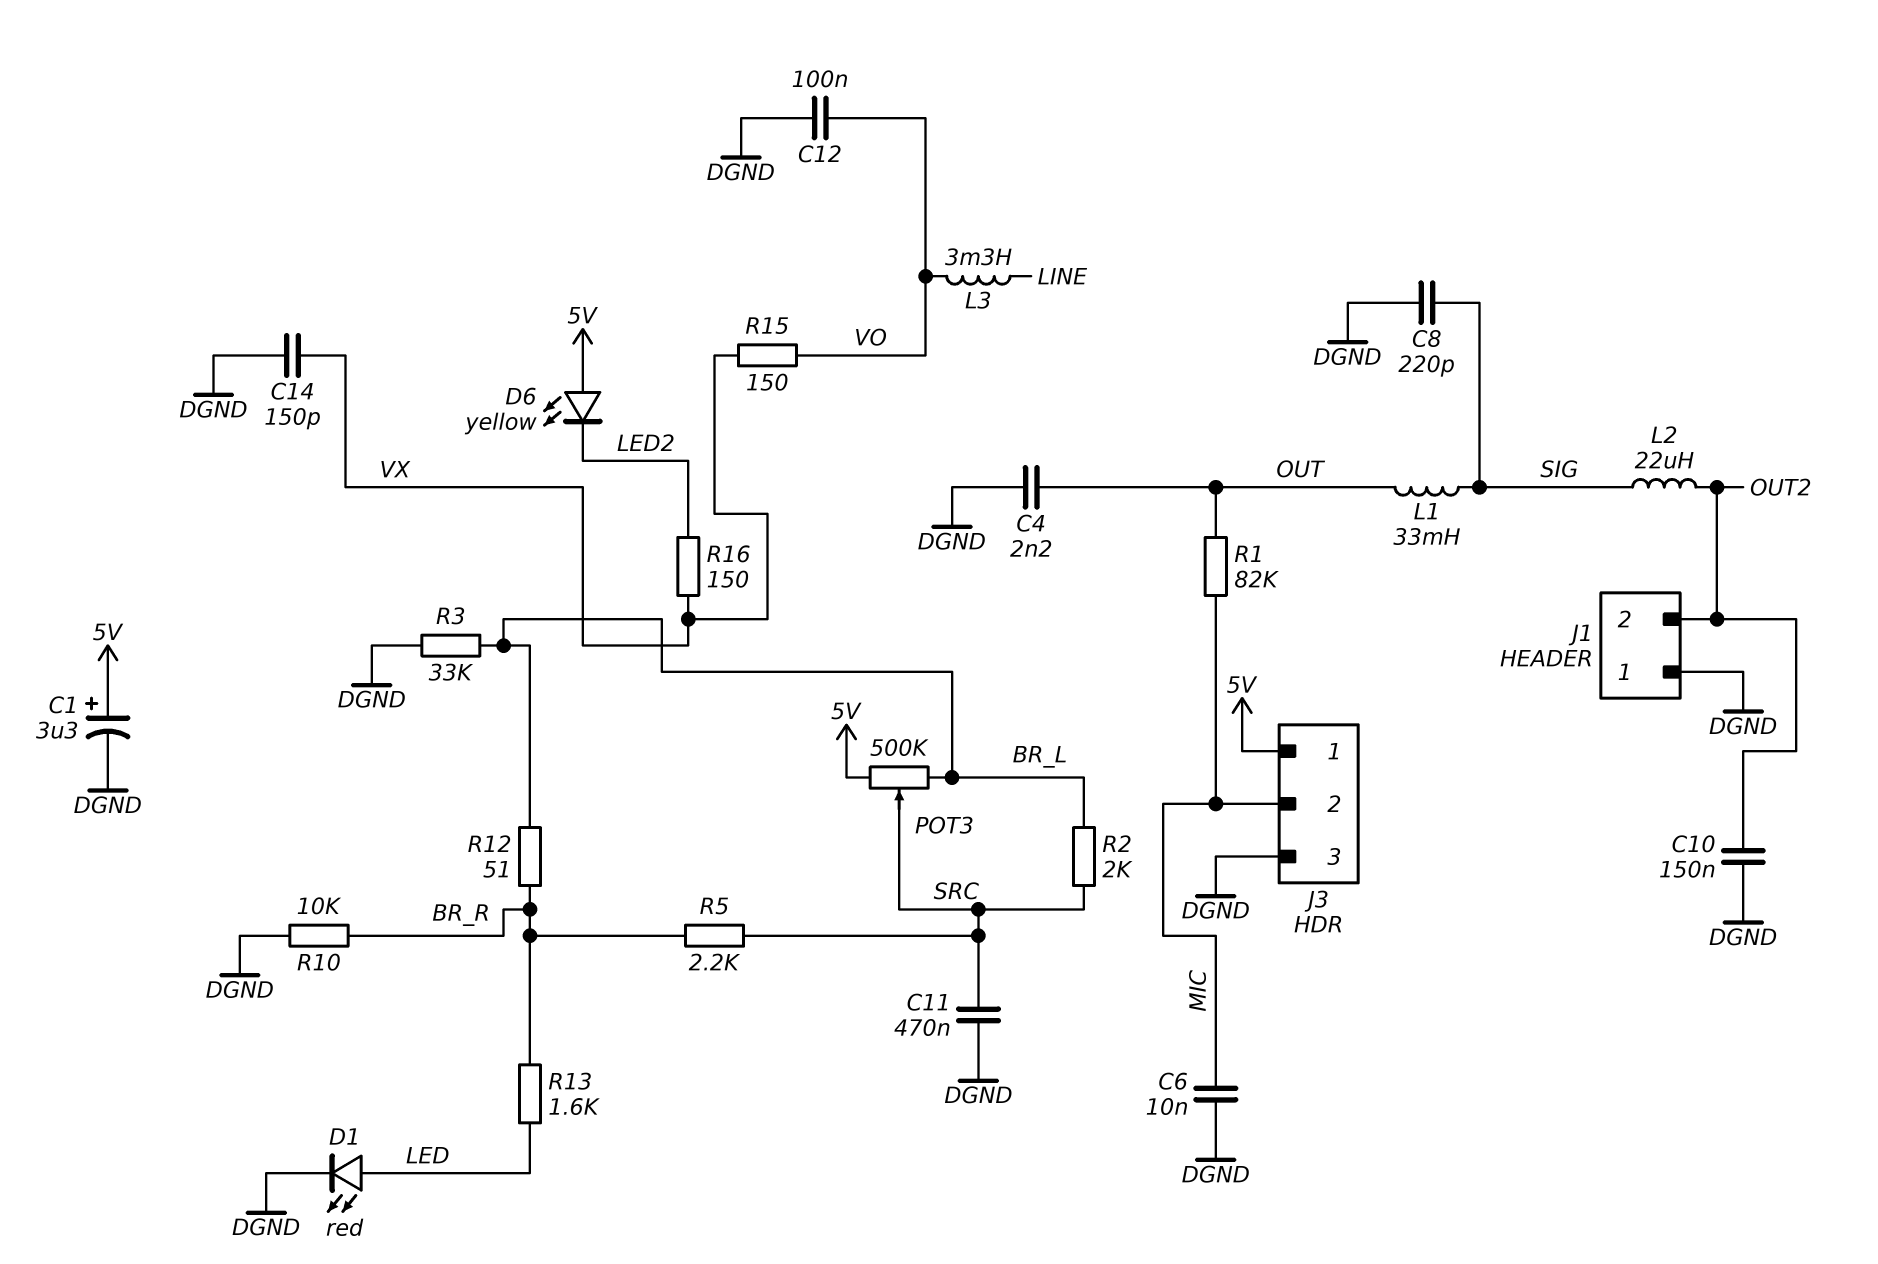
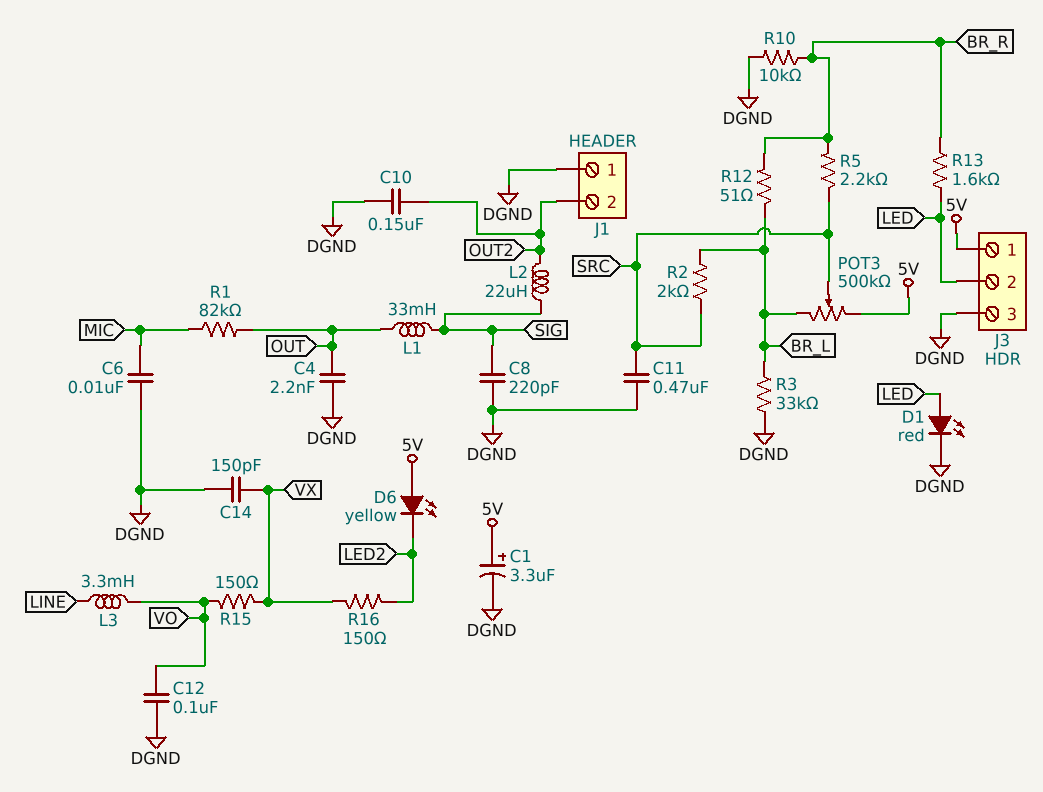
J3 pin 2: MIC -> LED

